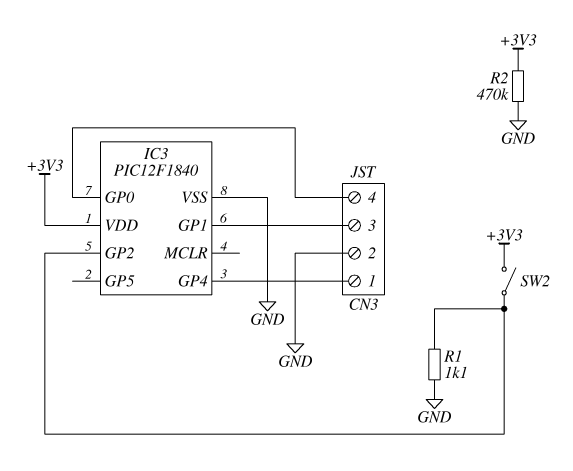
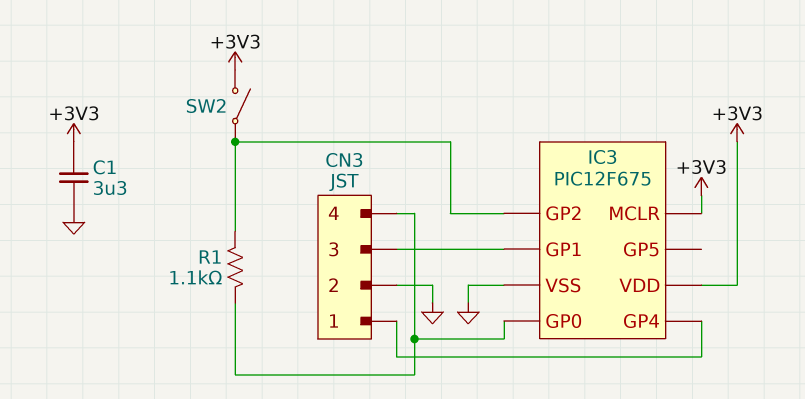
C1: none -> 3.3uF (+3V3, GND)
IC3: PIC12F1840 -> PIC12F675
IC3 pin MCLR: none -> +3V3
R1: 1.1k (GND, IC3/GP2) -> 1.1k (CN3/4, IC3/GP2)
R2: 470k (+3V3, GND) -> none

